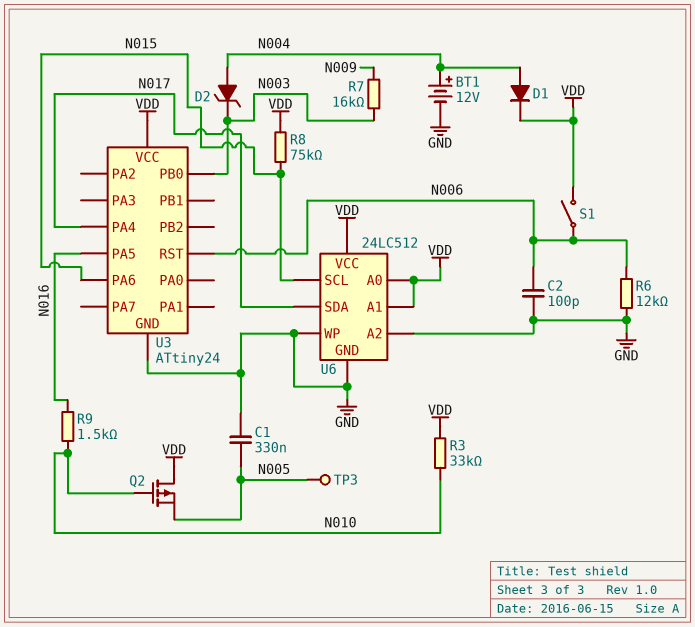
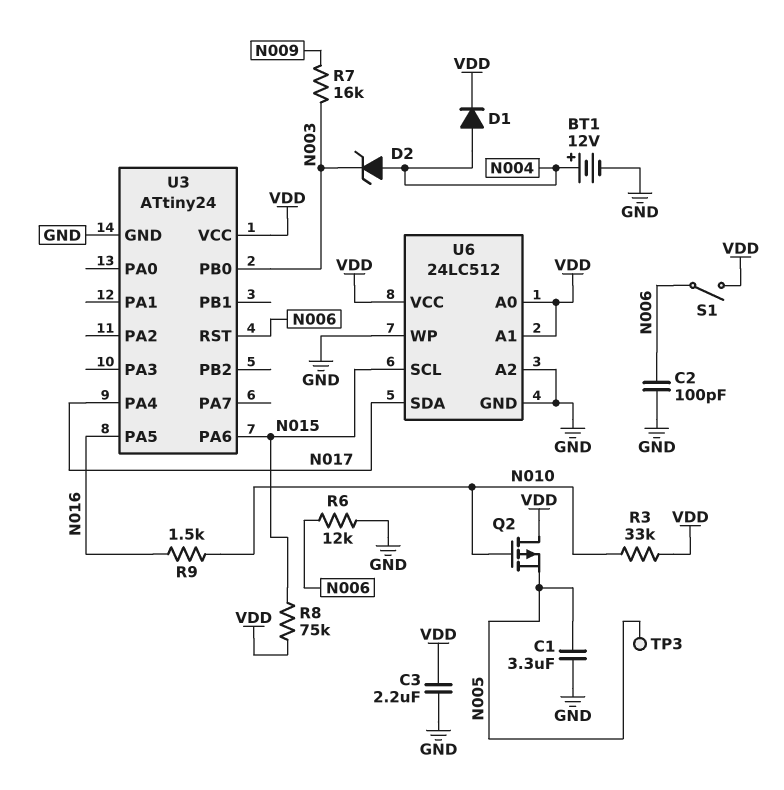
C1: 330nF (GND, N005) -> 3.3uF (GND, N005)
C3: none -> 2.2uF (GND, VDD)

